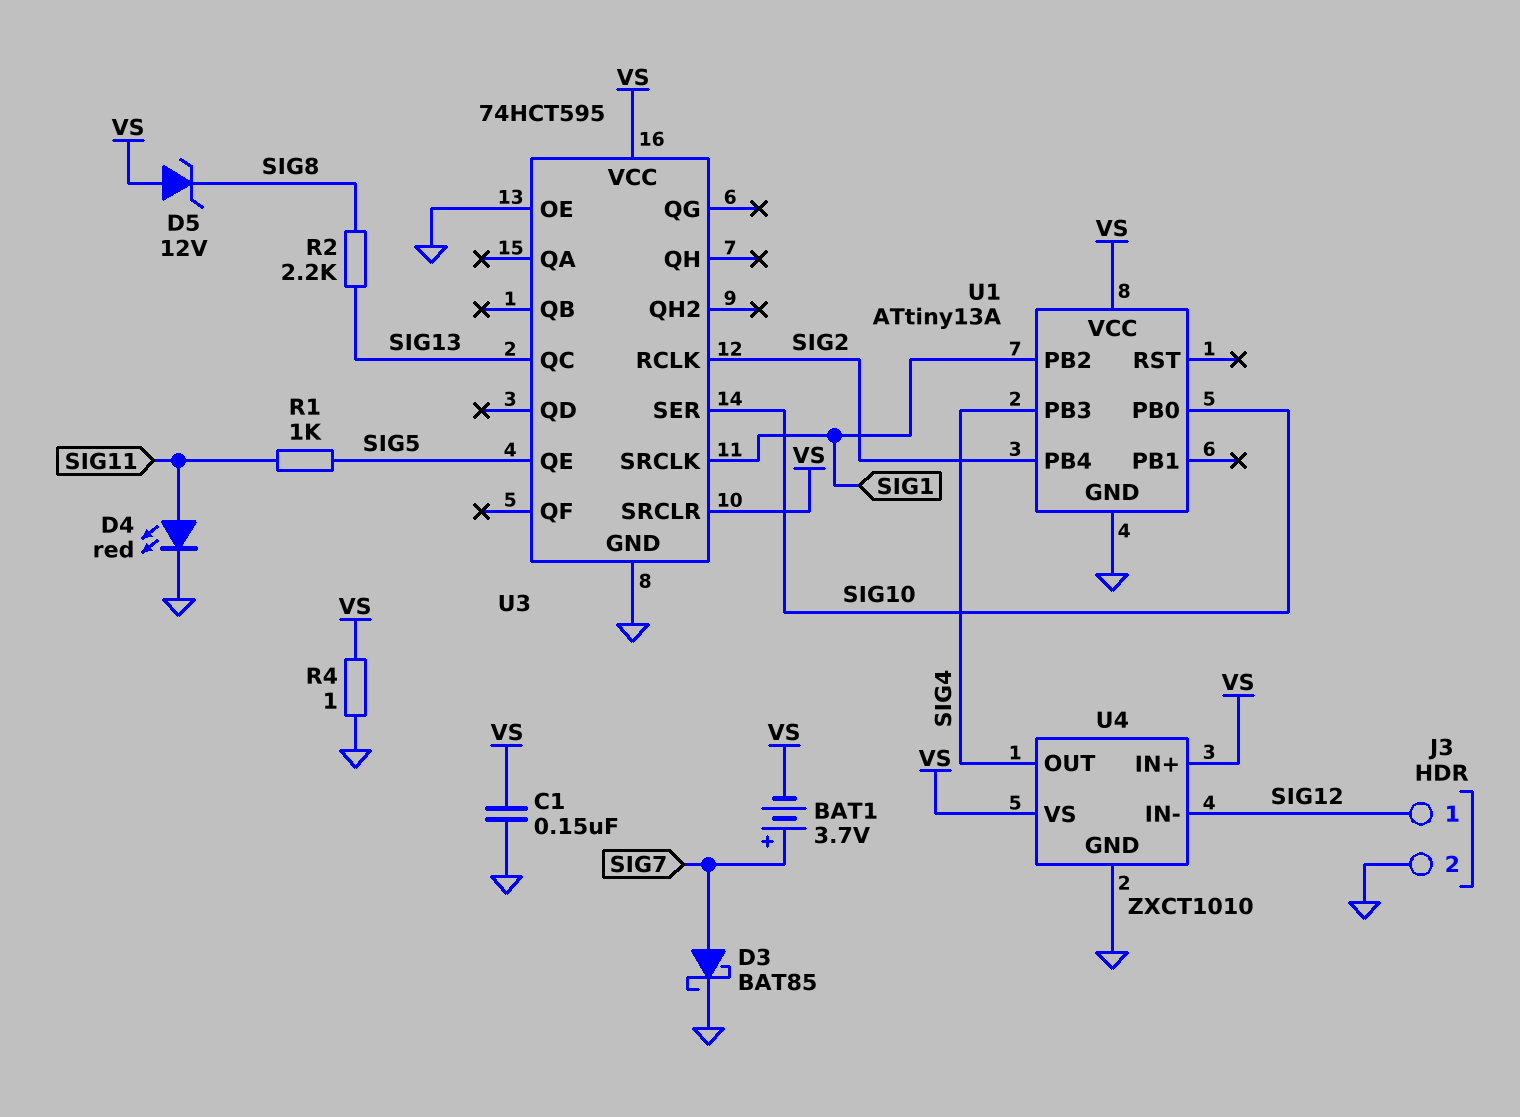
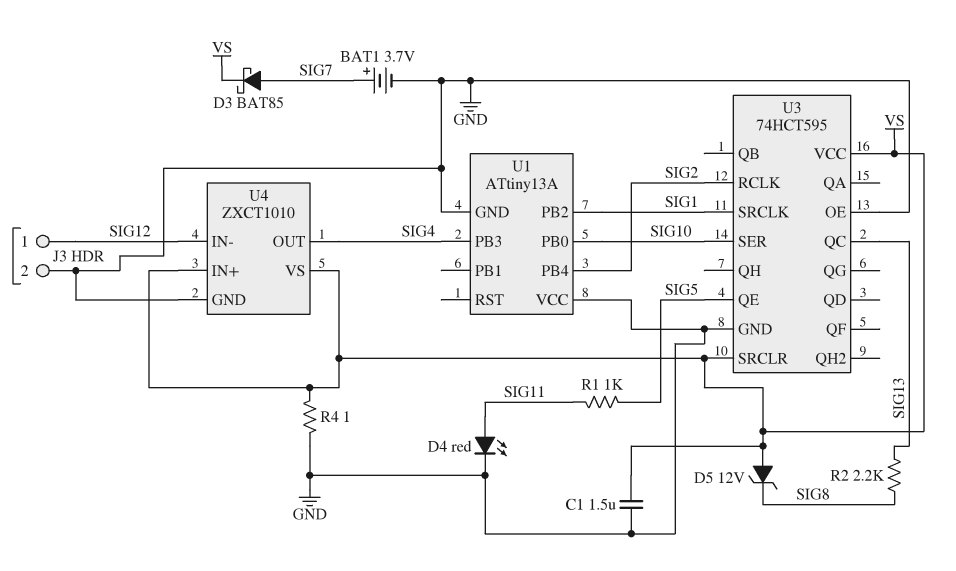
BAT1: 3.7V (plus SIG7, minus VS) -> 3.7V (plus SIG7, minus GND)
C1: 150nF (GND, VS) -> 1.5uF (GND, VS)
D3: schottky BAT85 (A SIG7, K GND) -> schottky BAT85 (A SIG7, K VS)
U1 pin VCC: VS -> GND

